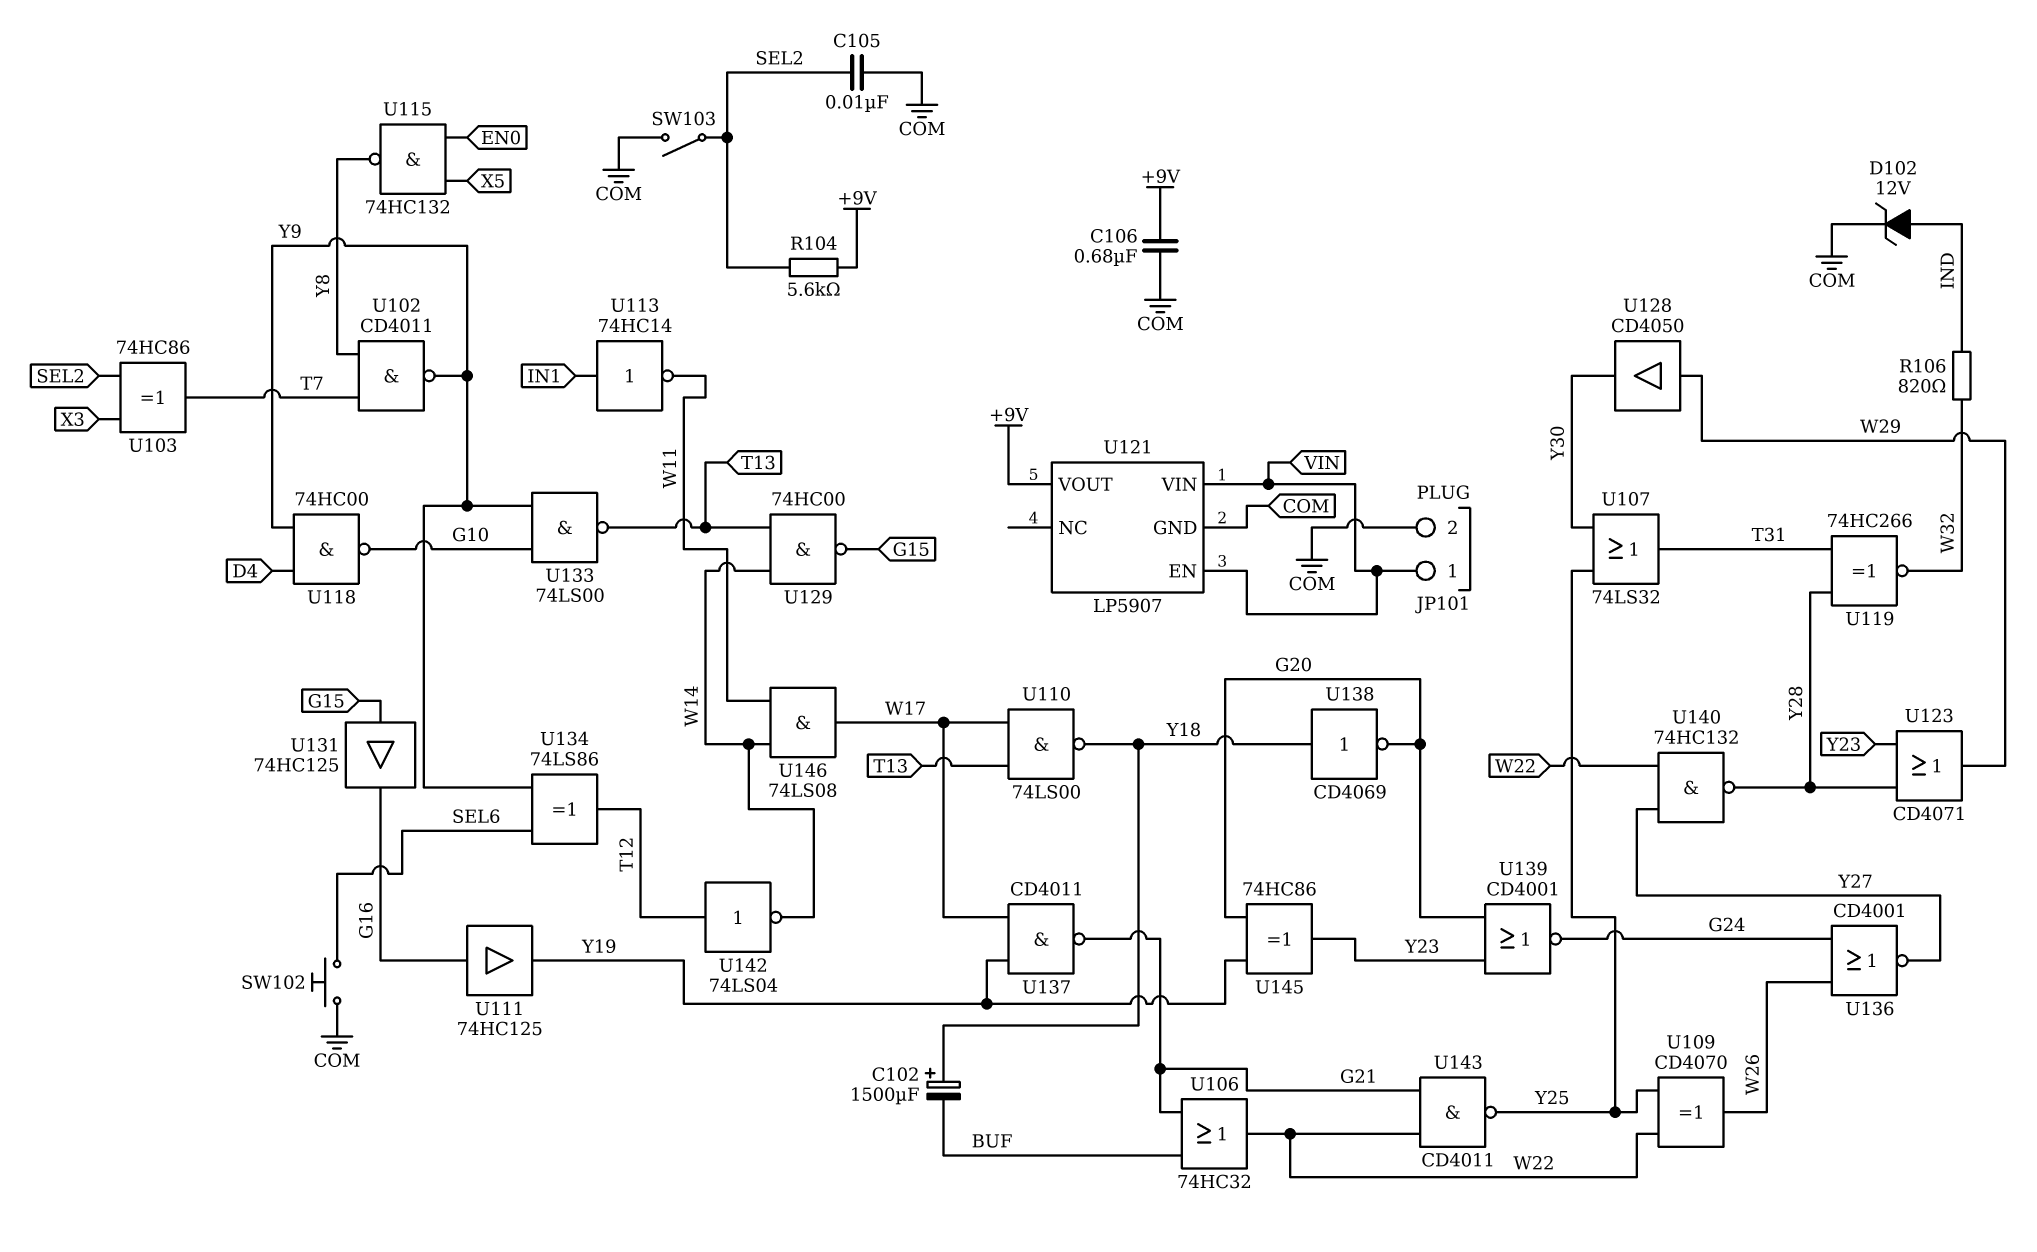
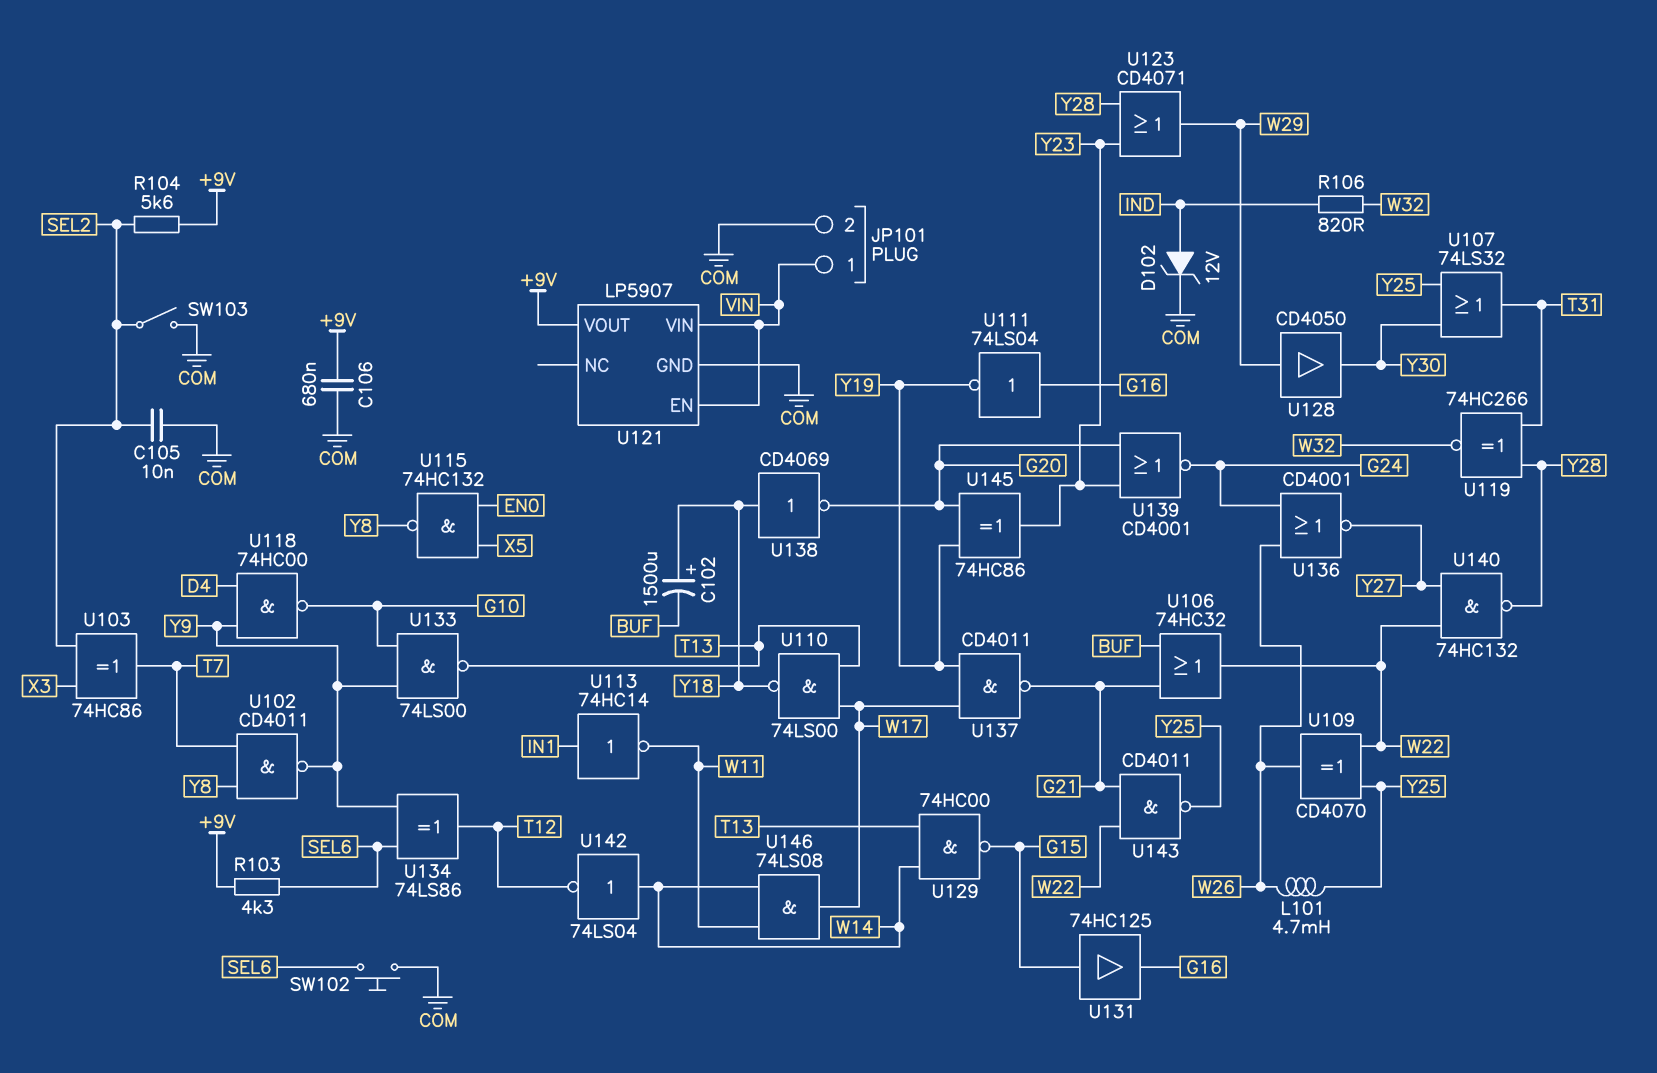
L101: none -> 4.7mH (W26, Y25)
R103: none -> 4.3k (+9V, SEL6)
U111: buffer 74HC125 (in G16, out Y19) -> NOT 74LS04 (in G16, out Y19)
U142: NOT 74LS04 (in T12, out W14) -> NOT 74LS04 (in W14, out T12)

